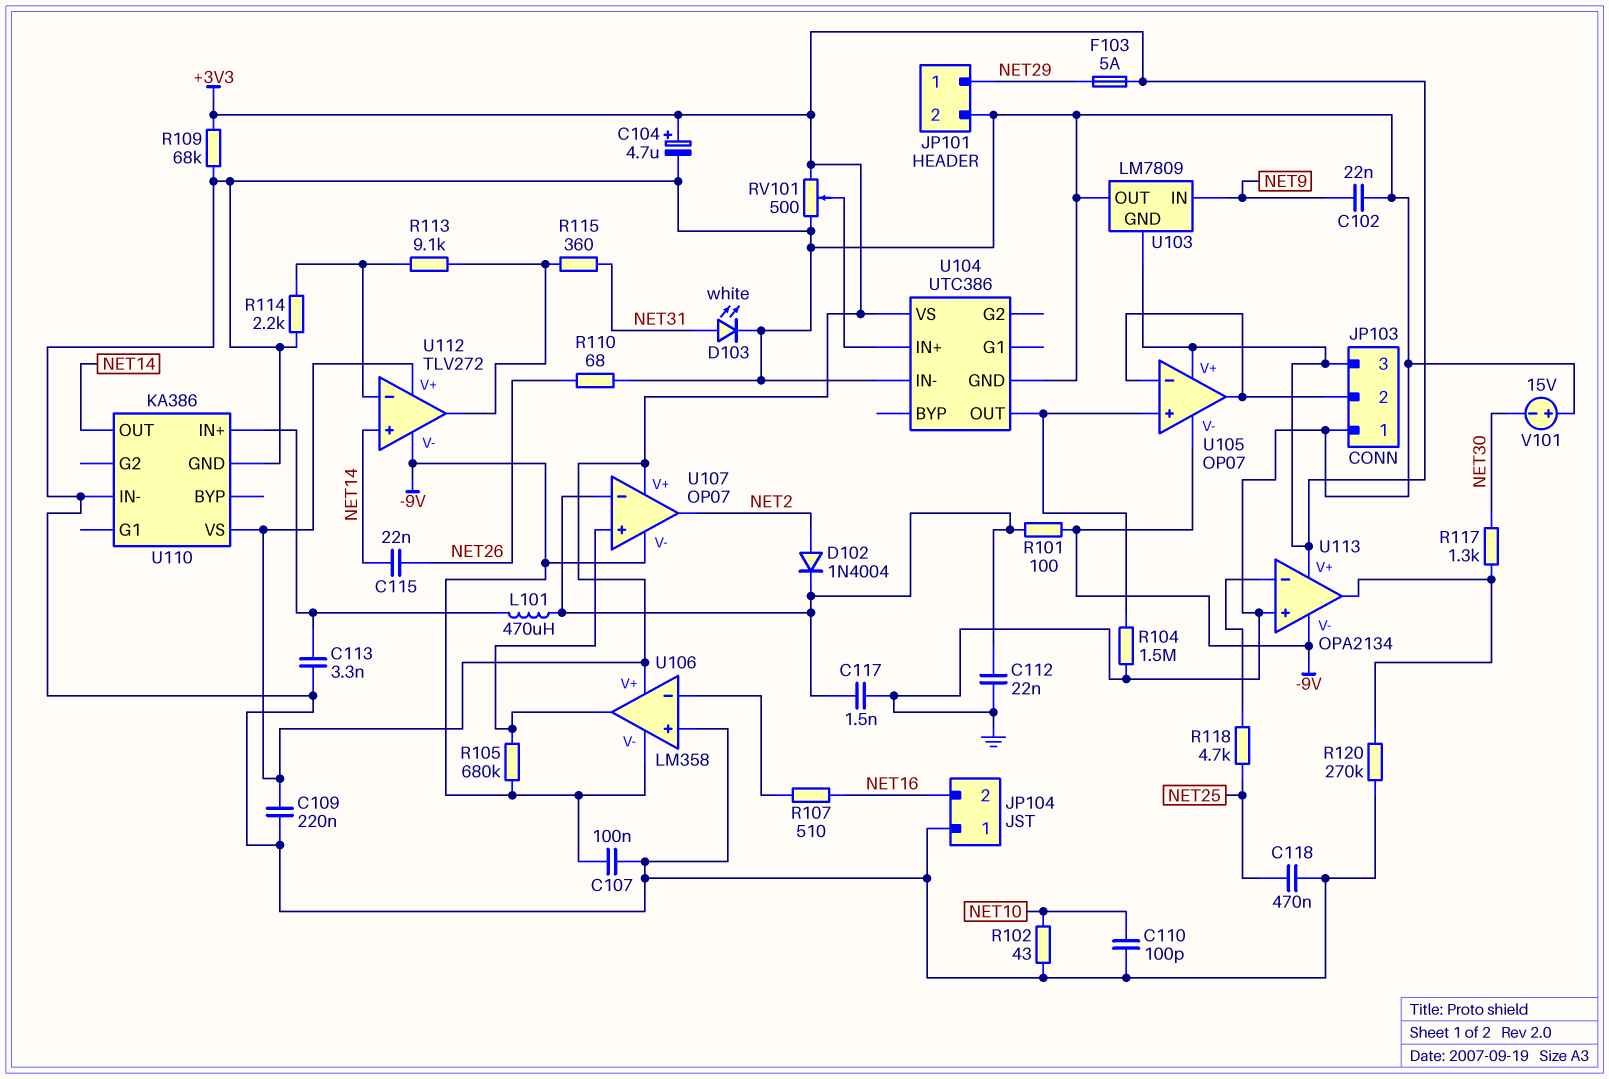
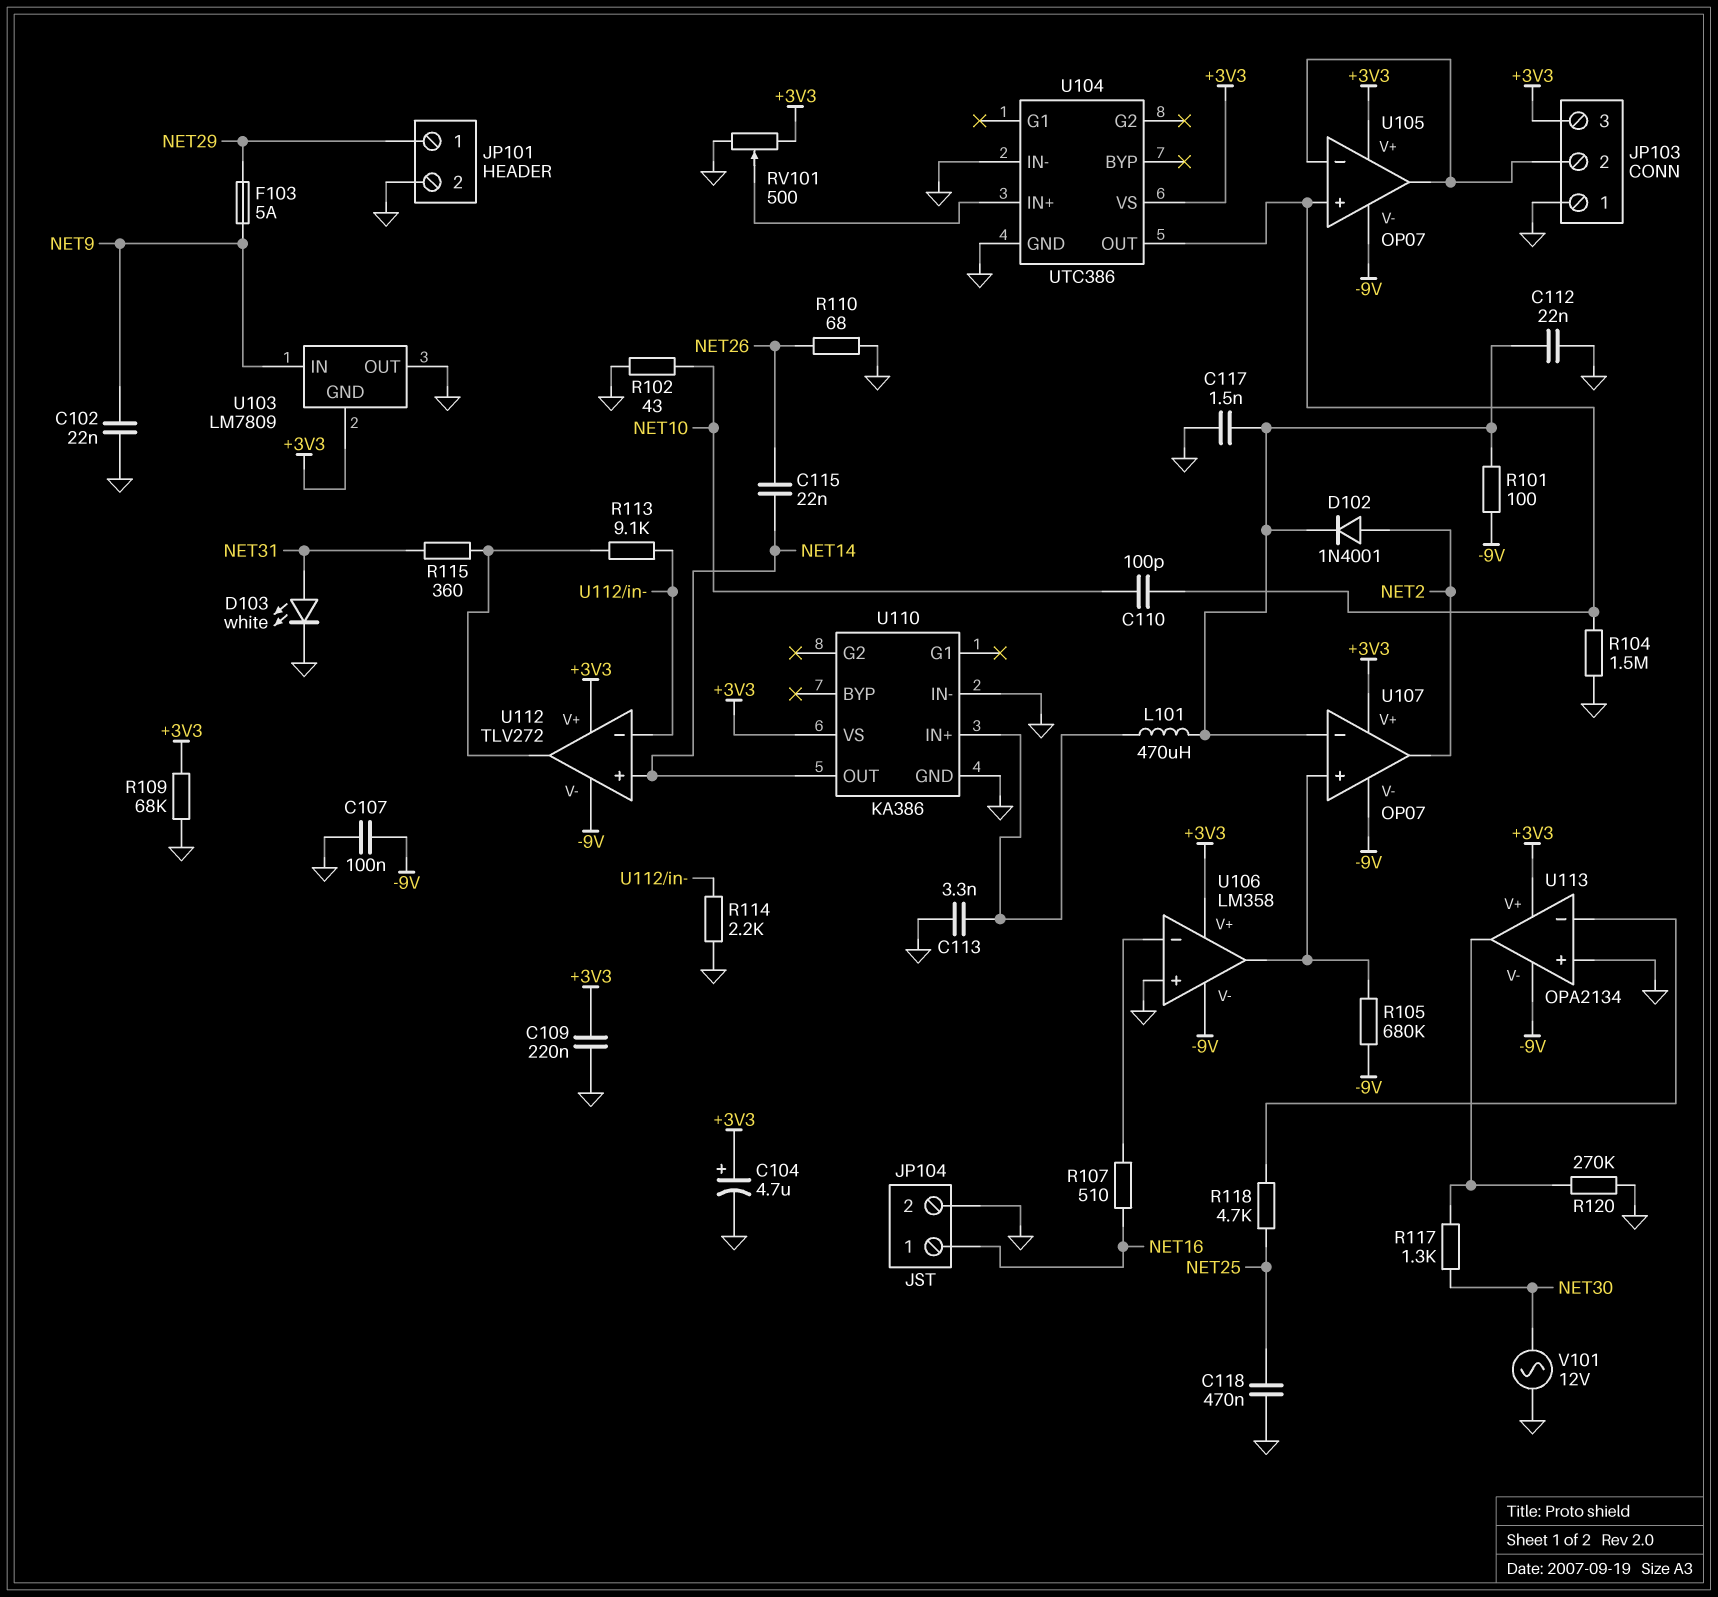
C110: 100pF (GND, NET10) -> 100pF (NET10, U104/OUT)
D102: diode 1N4004 (A NET2, K U107/in-) -> diode 1N4001 (A NET2, K U107/in-)
F103: 5A (+3V3, NET29) -> 5A (NET9, NET29)
JP104 pin 1: GND -> NET16
JP104 pin 2: NET16 -> GND
V101: 15V (plus GND, minus NET30) -> AC 12V (GND, NET30)

